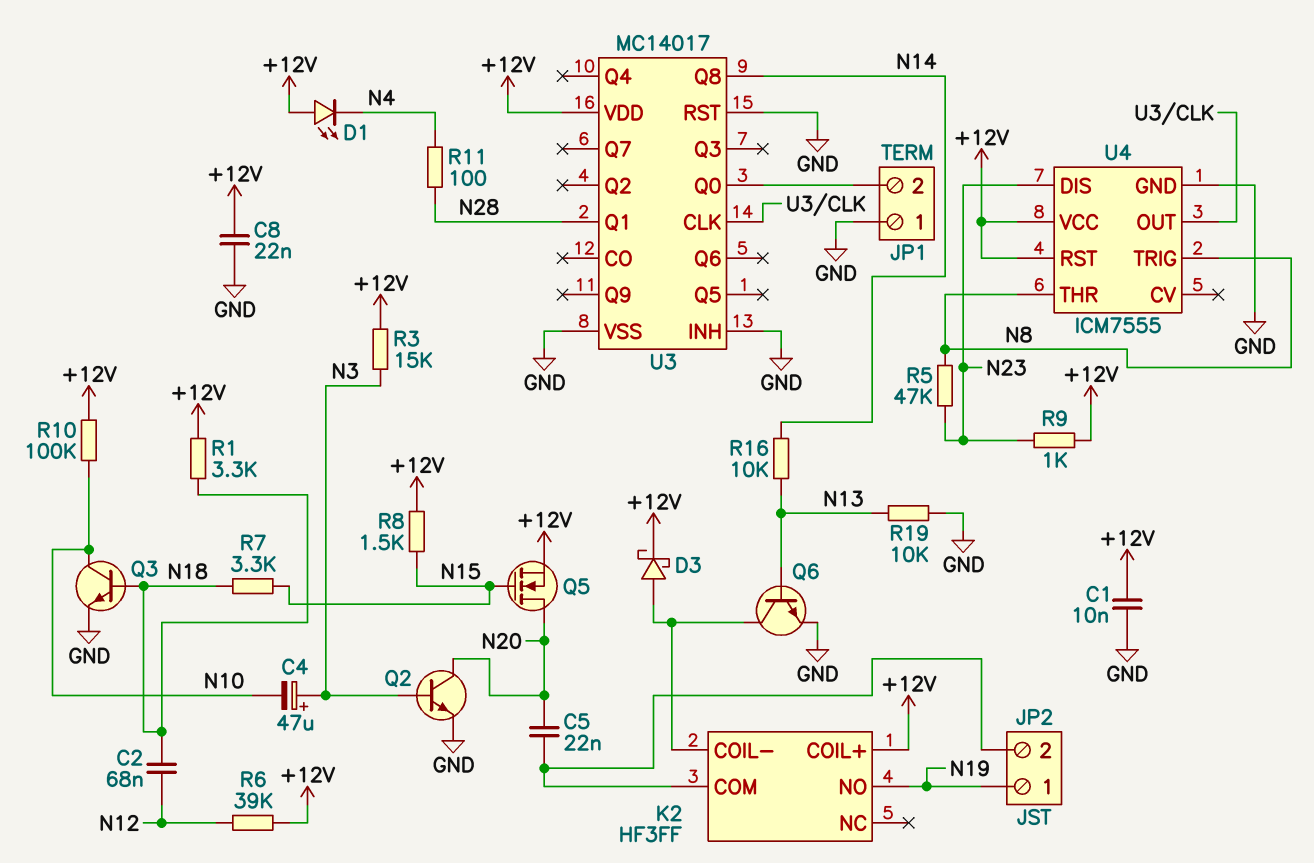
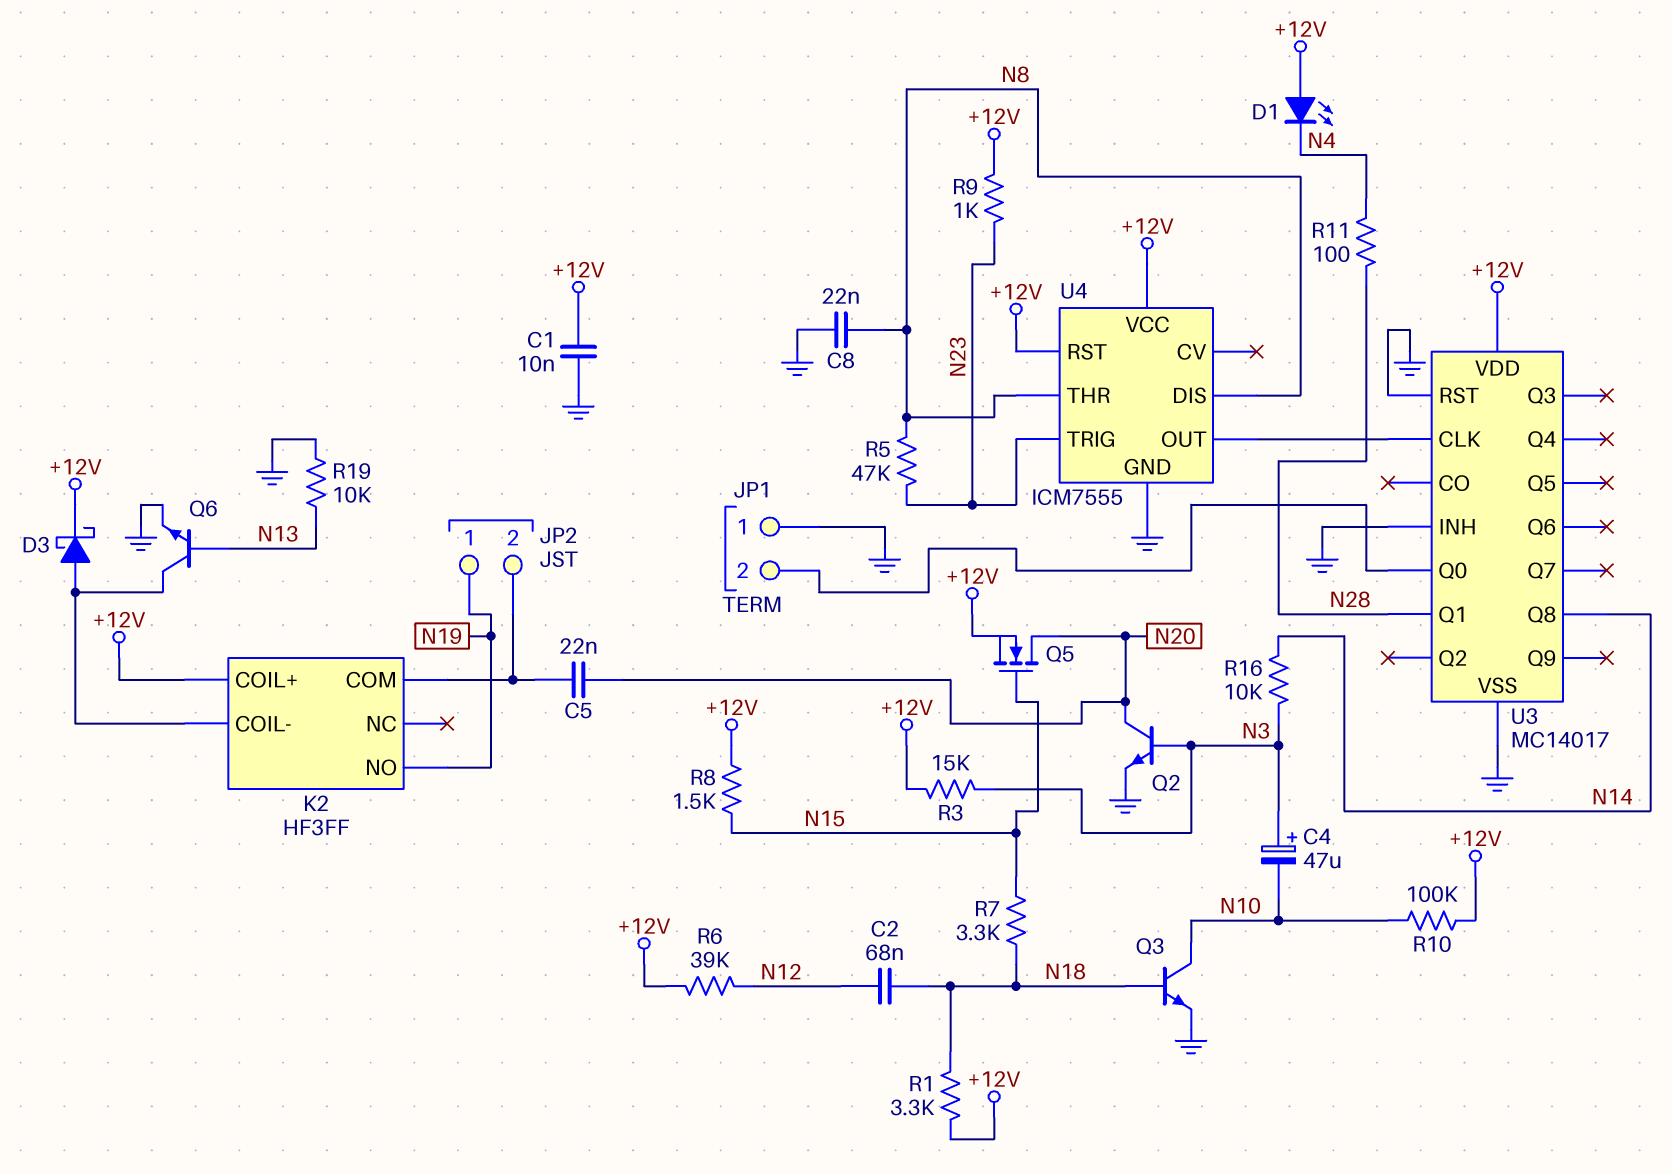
C8: 22nF (+12V, GND) -> 22nF (GND, N8)
R16: 10k (N13, N14) -> 10k (N3, N14)
U4 pin DIS: N23 -> N8
U4 pin TRIG: N8 -> N23

